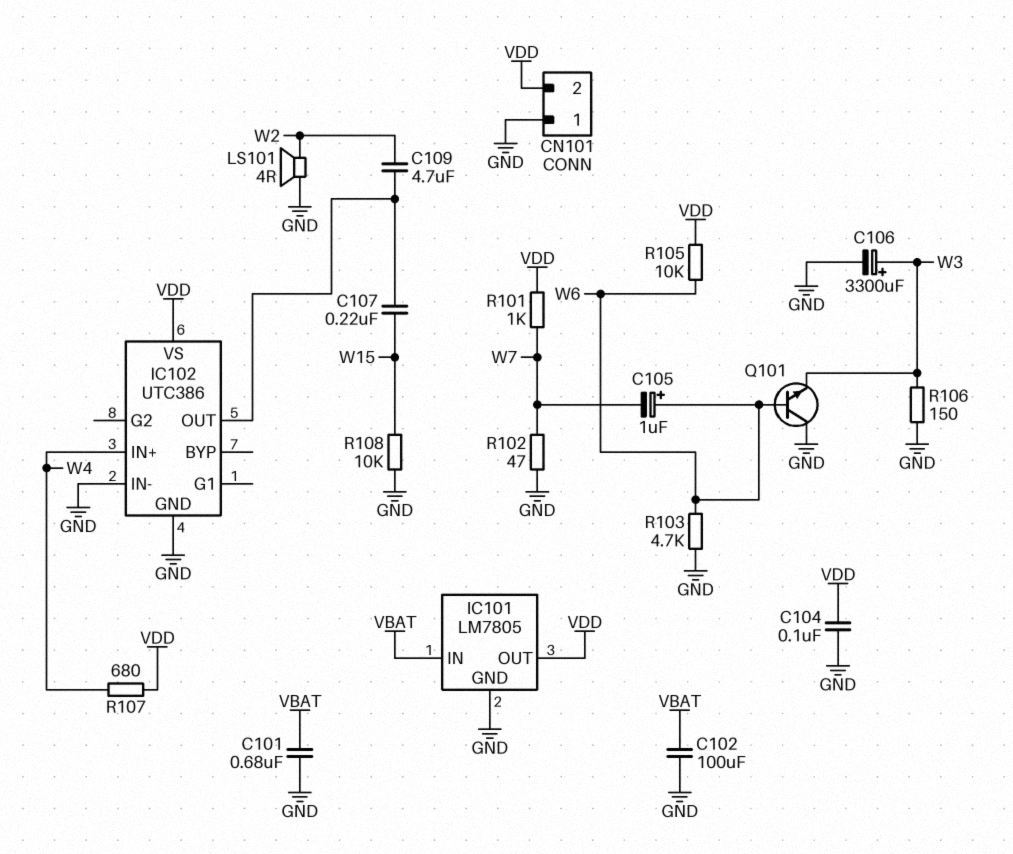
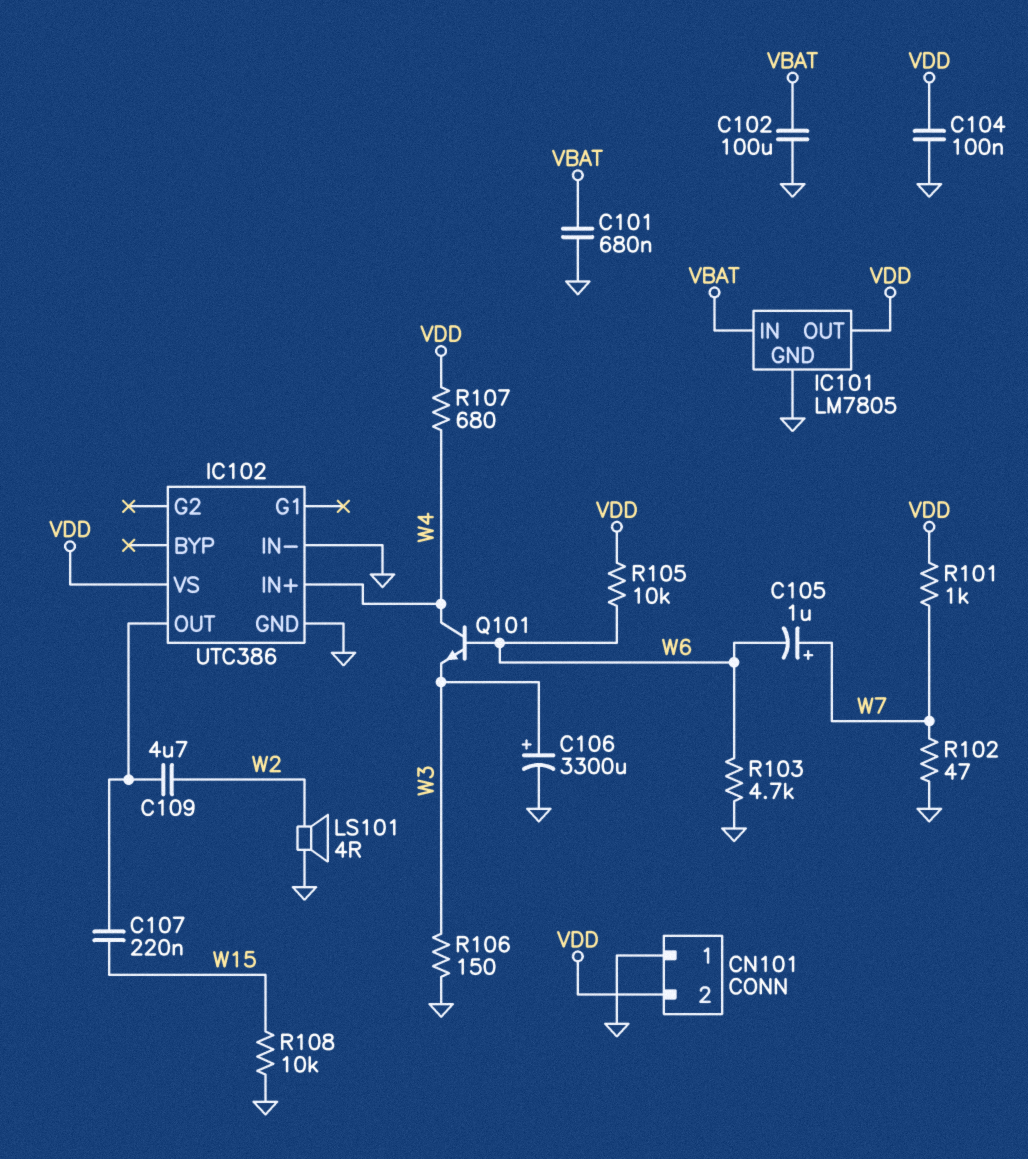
C105: 1uF (plus W6, minus W7) -> 1uF (plus W7, minus W6)
Q101: NPN (B W6, C GND, E W3) -> NPN (B W6, C W4, E W3)

